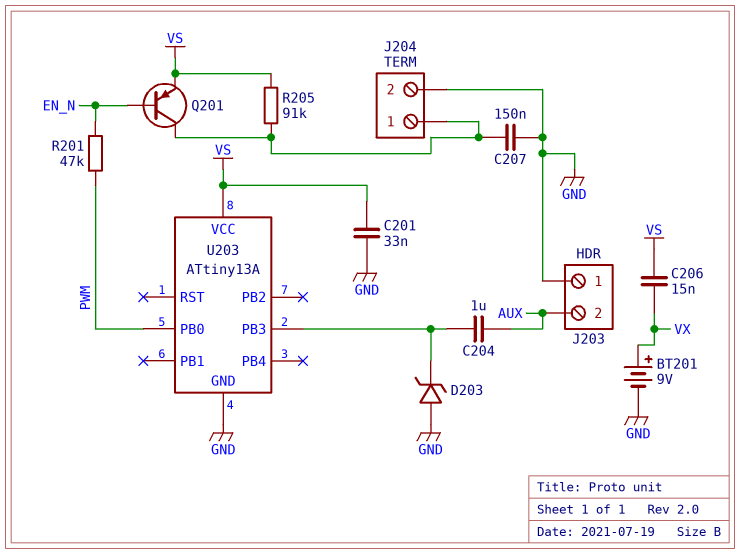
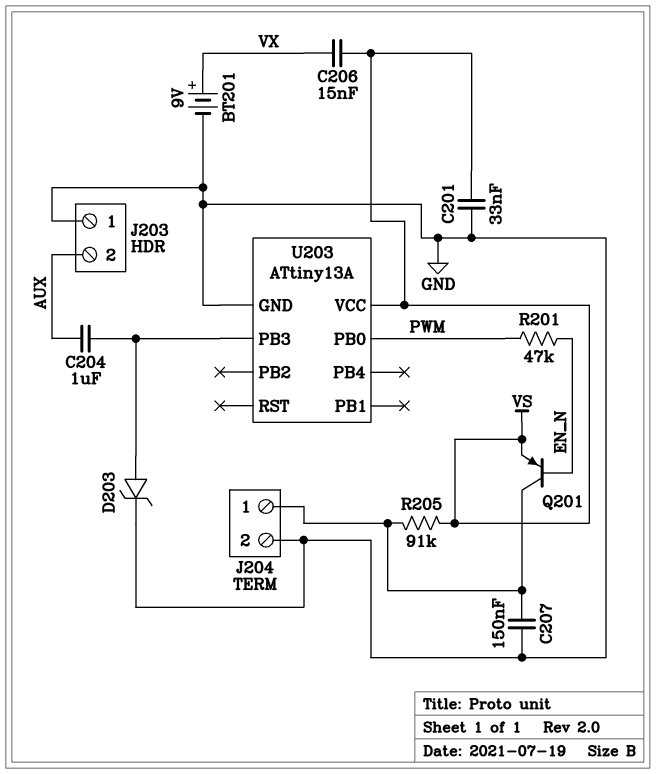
D203: zener (A GND, K U203/PB3) -> zener (A U203/PB3, K GND)

